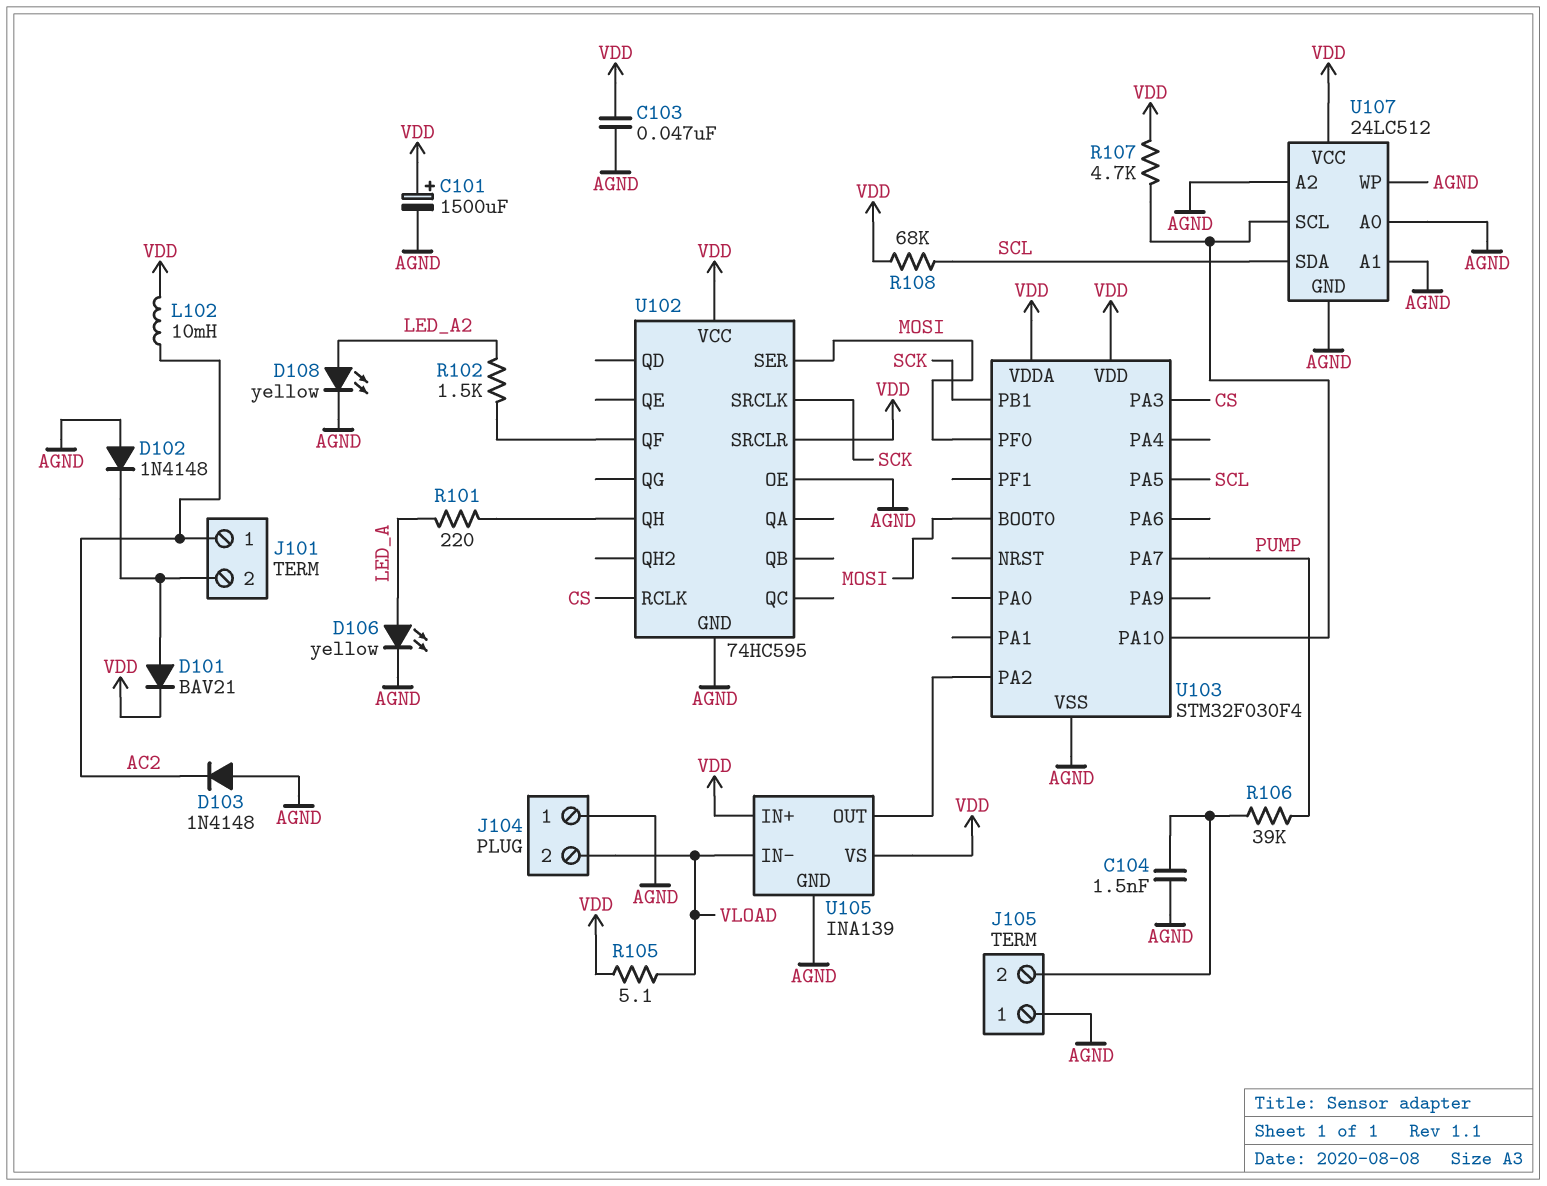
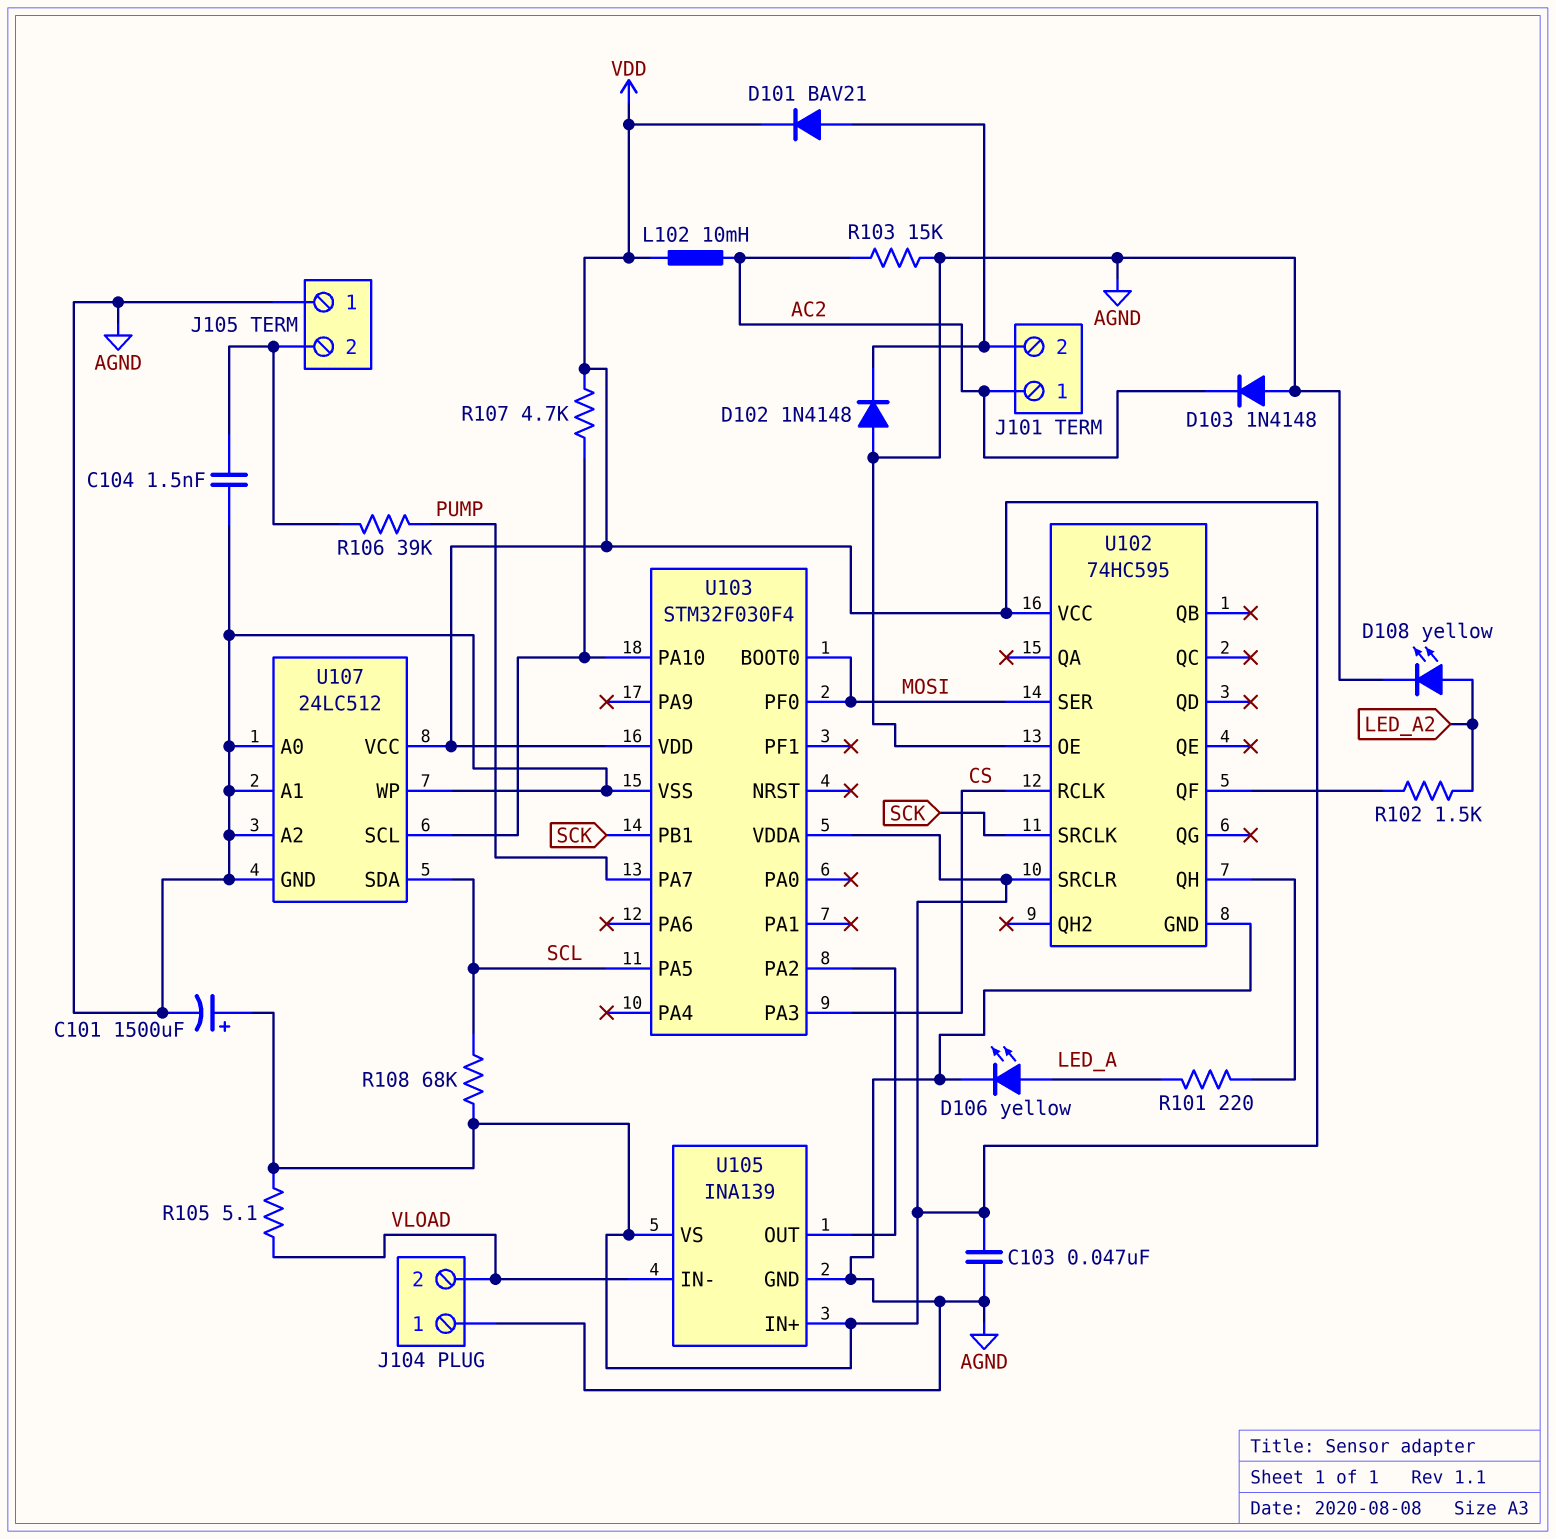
R103: none -> 15k (AC2, AGND)

